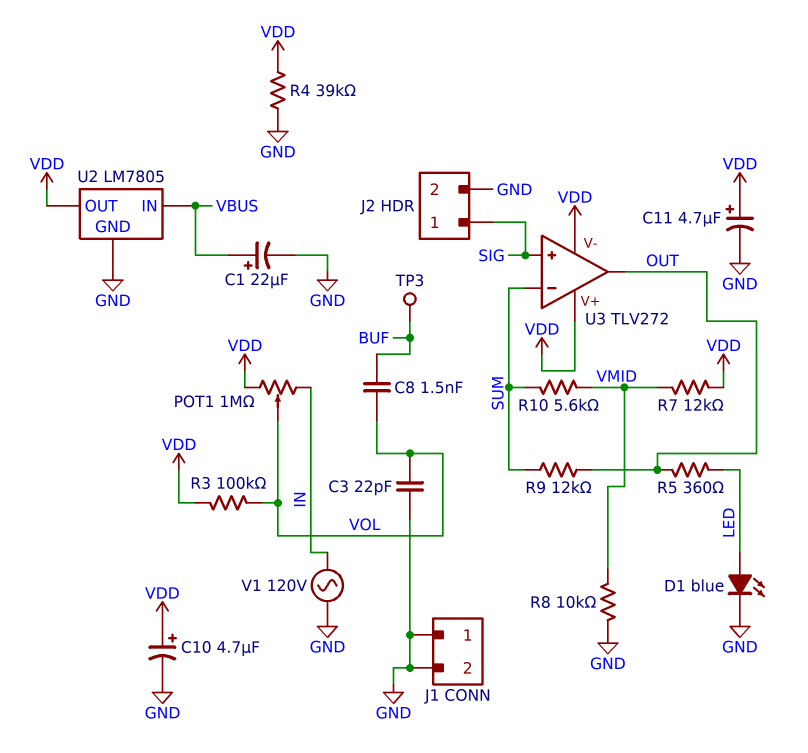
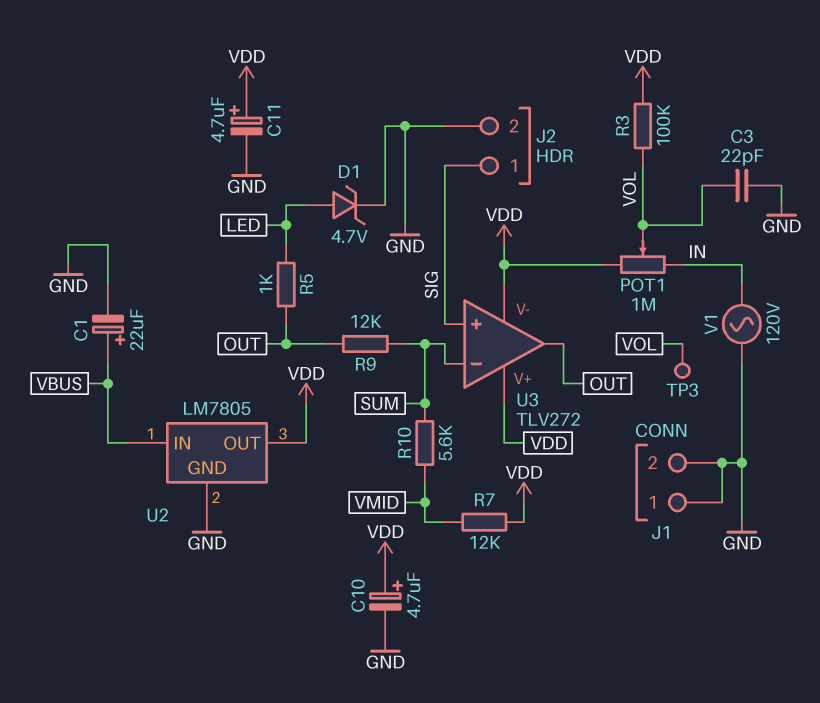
C8: 1.5nF (BUF, VOL) -> none
D1: LED blue (A LED, K GND) -> zener 4.7V (A LED, K GND)
R4: 39k (GND, VDD) -> none
R5: 360 (LED, OUT) -> 1k (LED, OUT)
R8: 10k (GND, VMID) -> none
TP3: test point (BUF) -> test point (VOL)

